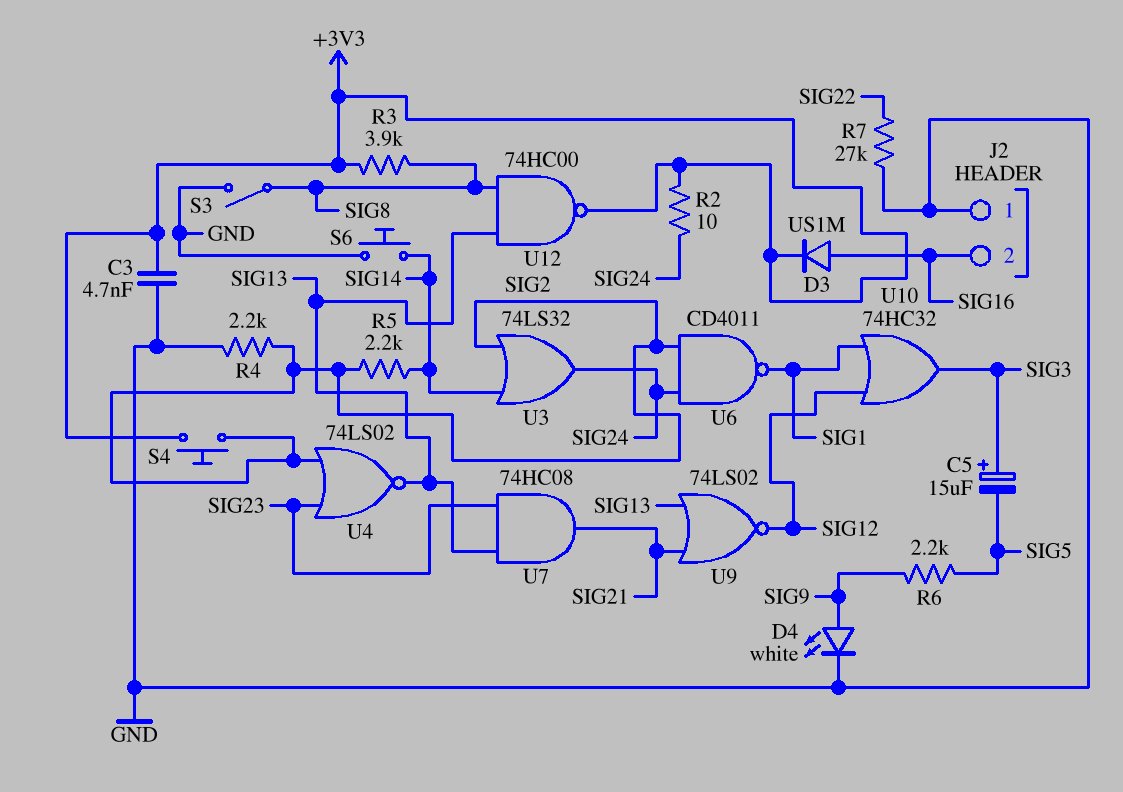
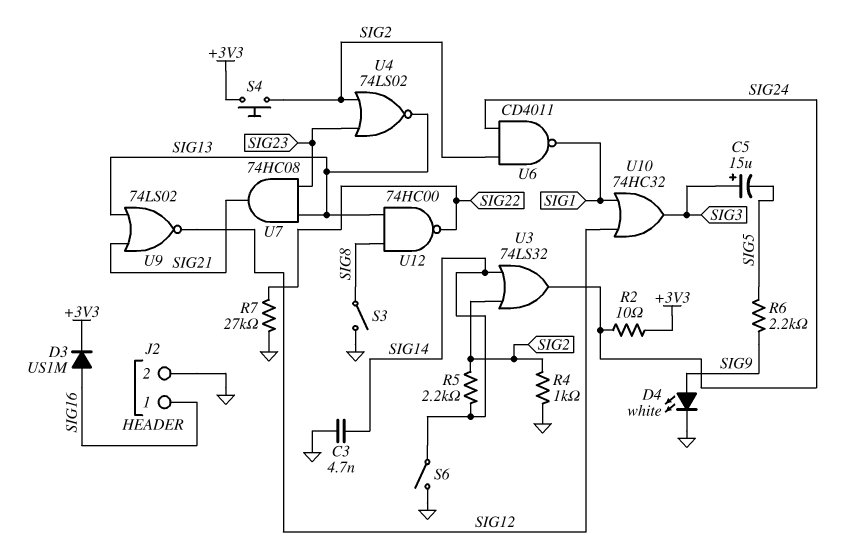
C3: 4.7nF (+3V3, GND) -> 4.7nF (GND, SIG14)
J2 pin 1: GND -> SIG16
J2 pin 2: SIG16 -> GND
R3: 3.9k (+3V3, SIG8) -> none
R4: 2.2k (GND, SIG2) -> 1k (GND, SIG2)
S6: button (GND, SIG14) -> switch (GND, SIG14)
U12: NAND 74HC00 (in SIG8, in SIG13, out +3V3) -> NAND 74HC00 (in SIG8, in SIG13, out SIG22)

